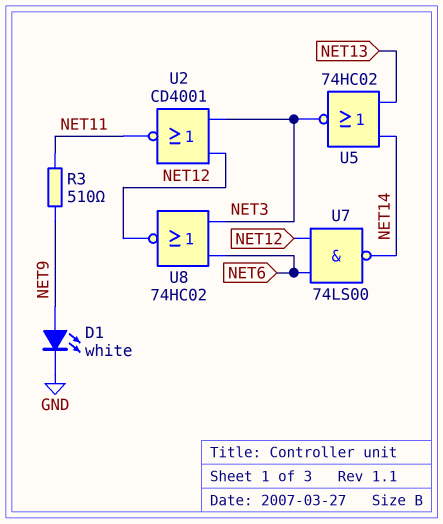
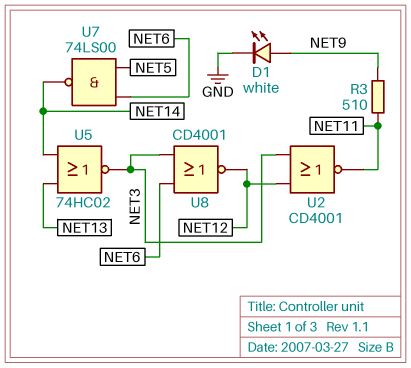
U7: NAND 74LS00 (in NET6, in NET12, out NET14) -> NAND 74LS00 (in NET5, in NET6, out NET14)
U8: NOR 74HC02 (in NET3, in NET6, out NET12) -> NOR CD4001 (in NET3, in NET6, out NET12)

